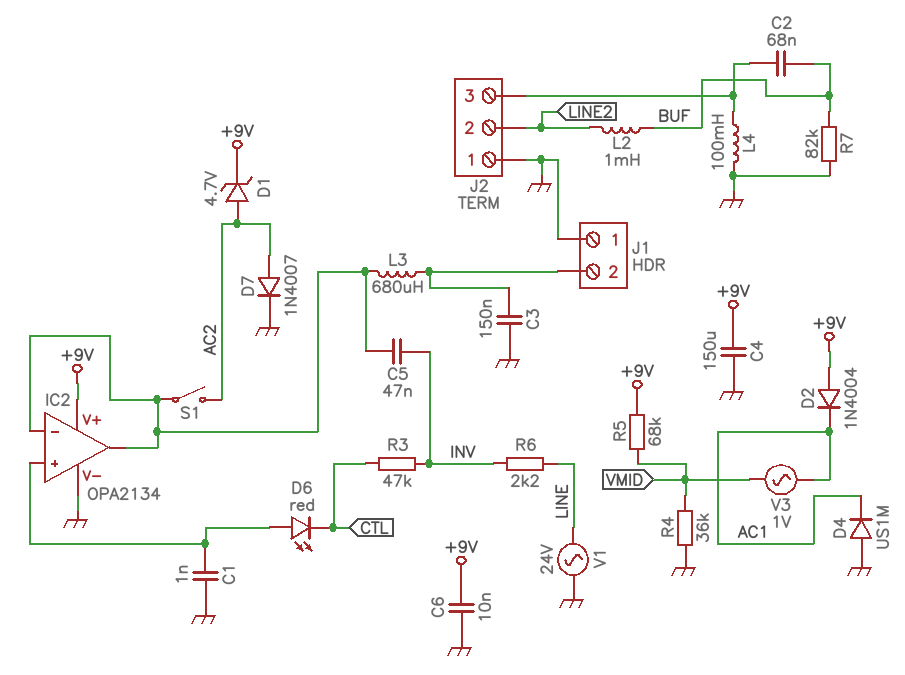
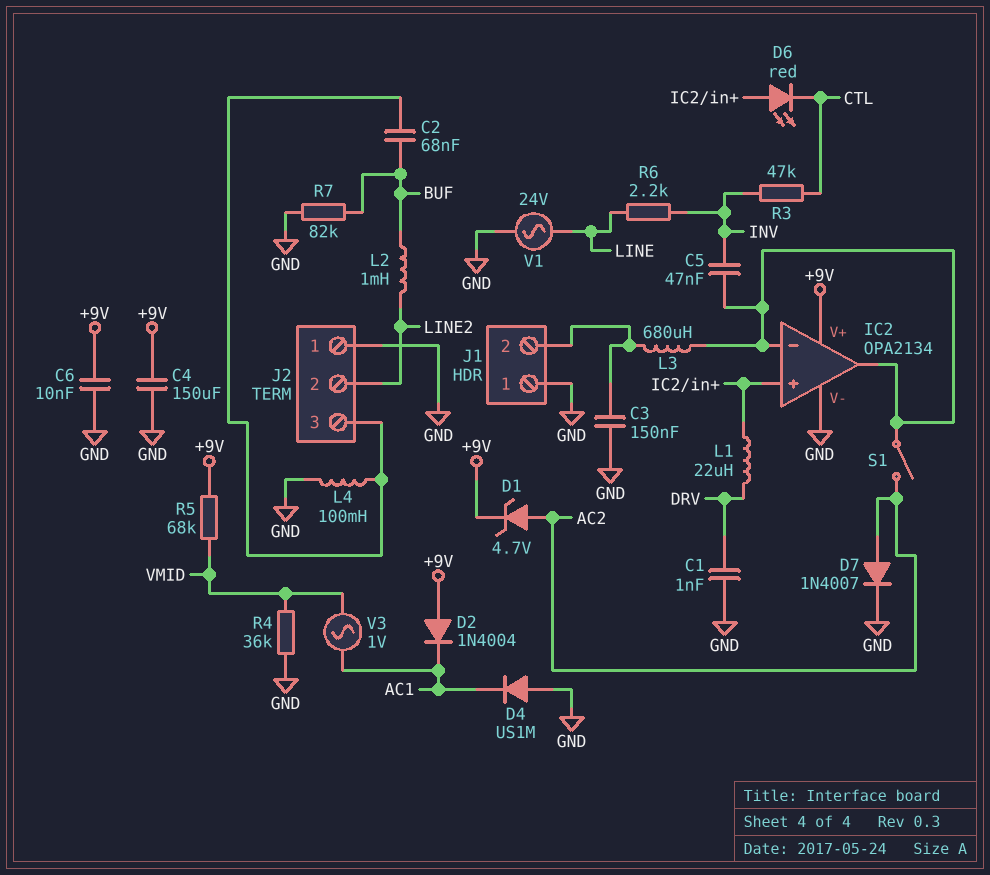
C1: 1nF (GND, IC2/in+) -> 1nF (DRV, GND)
L1: none -> 22uH (DRV, IC2/in+)

